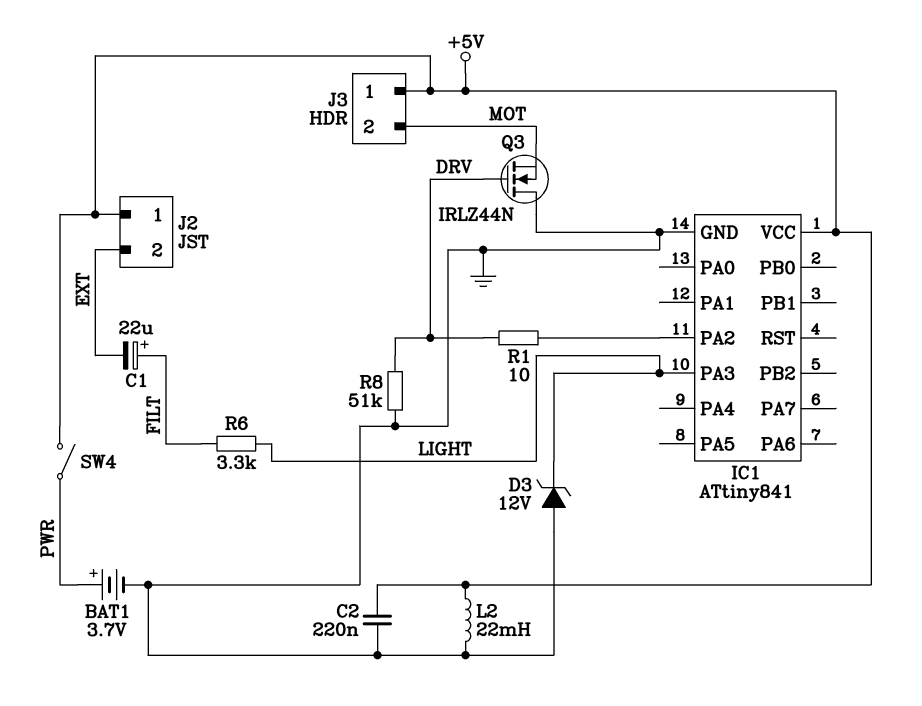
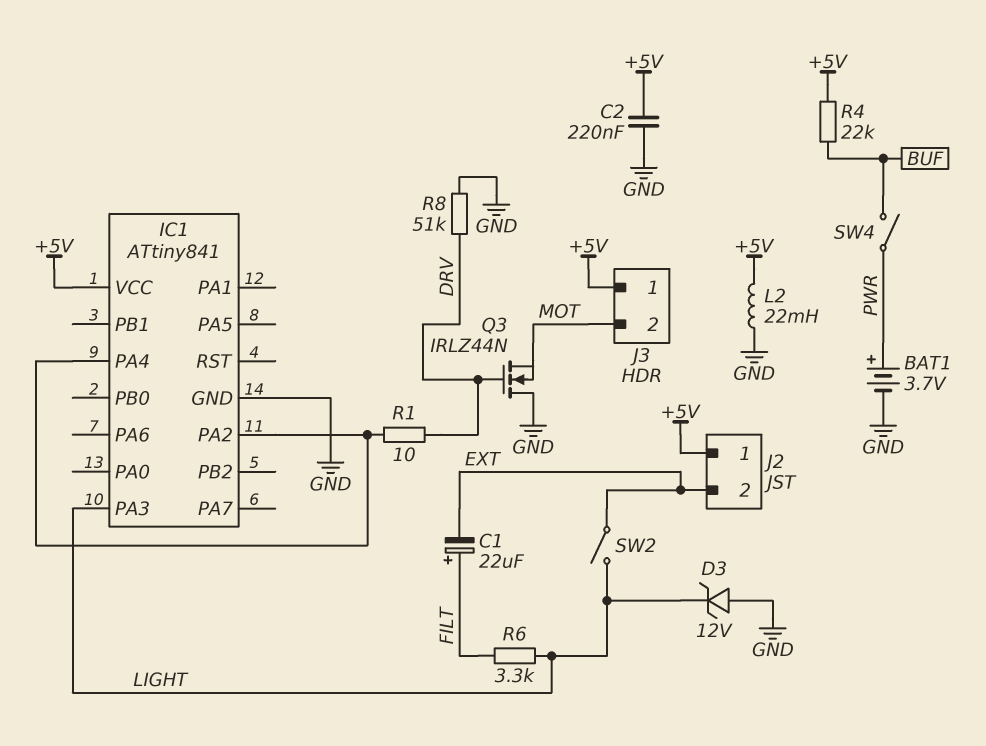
IC1 pin PA4: none -> IC1/PA2
R4: none -> 22k (+5V, BUF)
SW2: none -> switch (EXT, LIGHT)
SW4: switch (+5V, PWR) -> switch (BUF, PWR)

